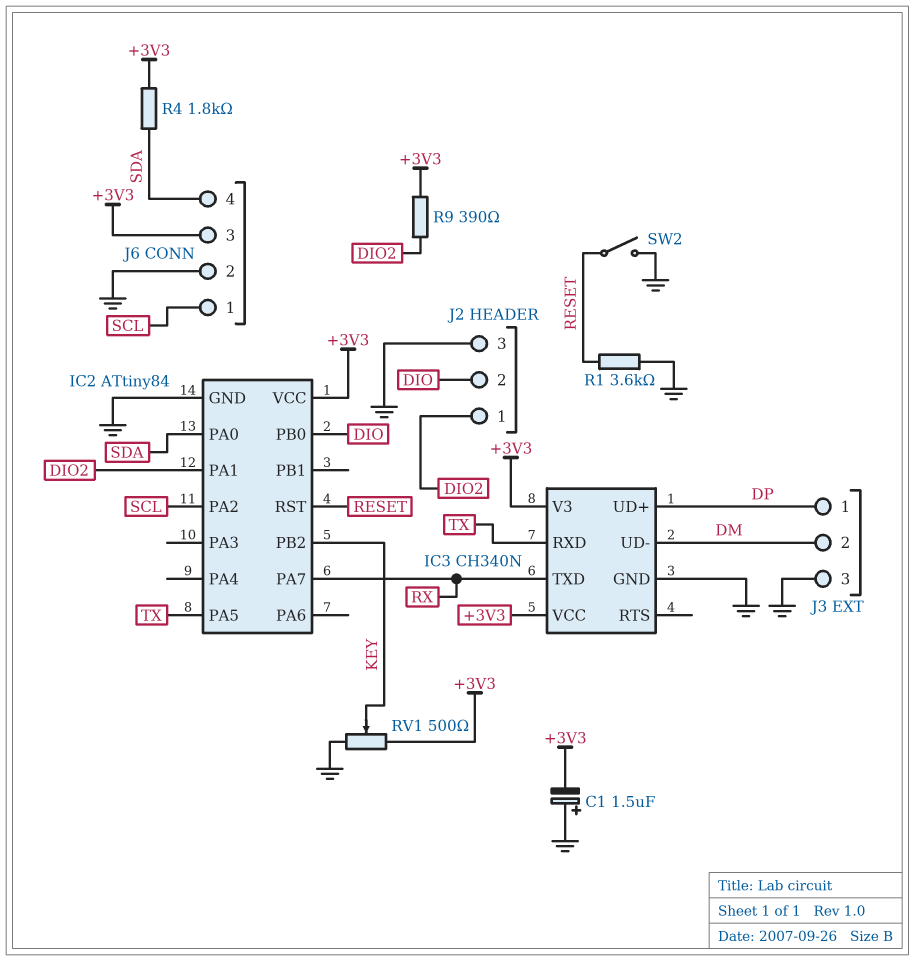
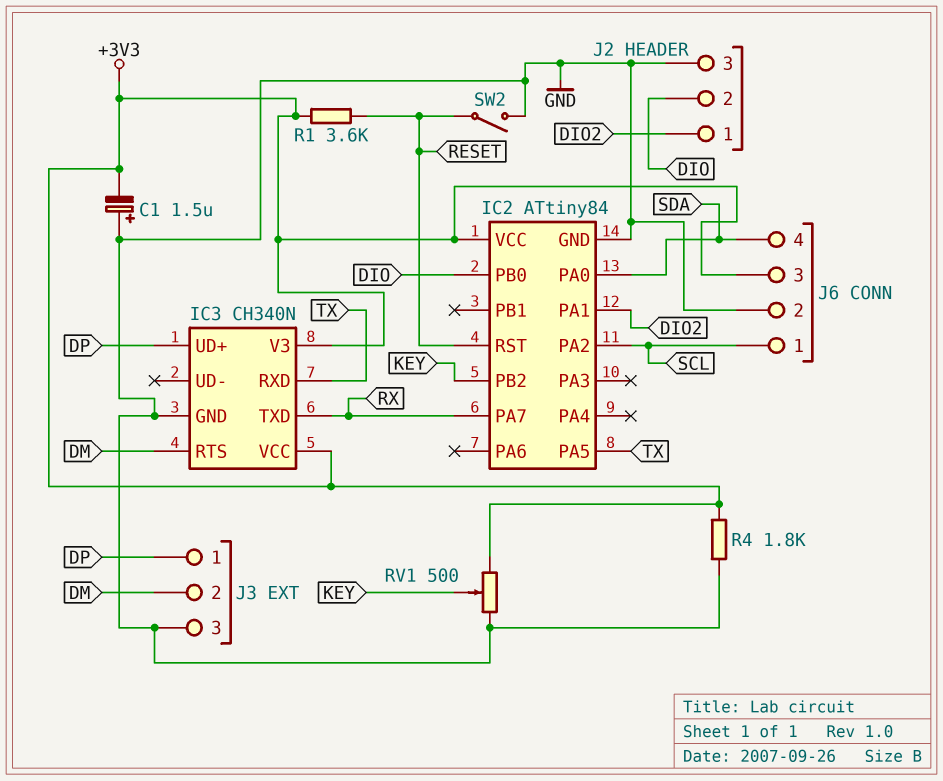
IC3 pin RTS: none -> DM
IC3 pin UD-: DM -> none
R1: 3.6k (GND, RESET) -> 3.6k (+3V3, RESET)
R4: 1.8k (+3V3, SDA) -> 1.8k (+3V3, GND)
R9: 390 (+3V3, DIO2) -> none

